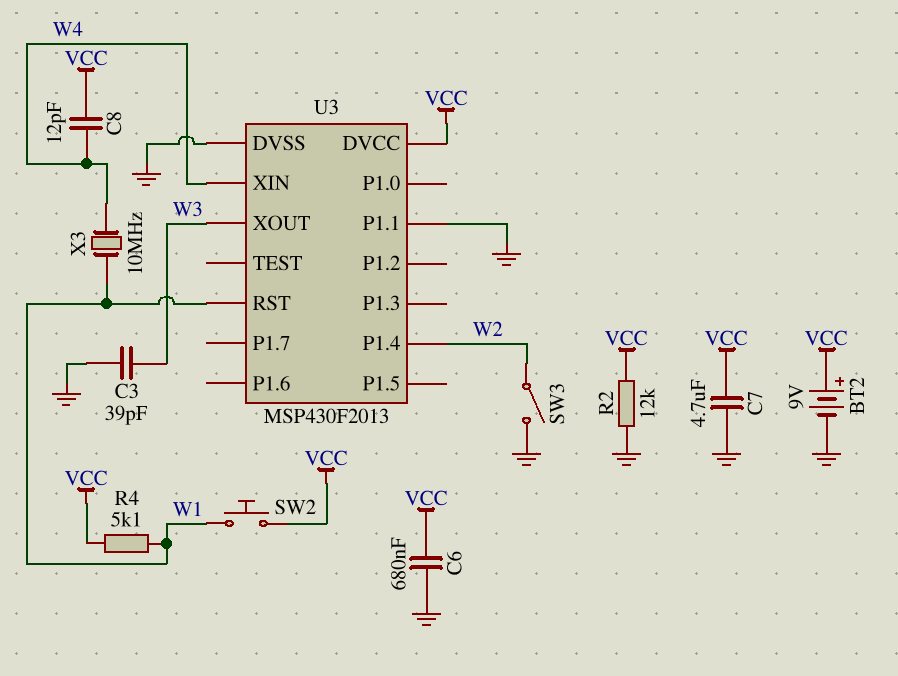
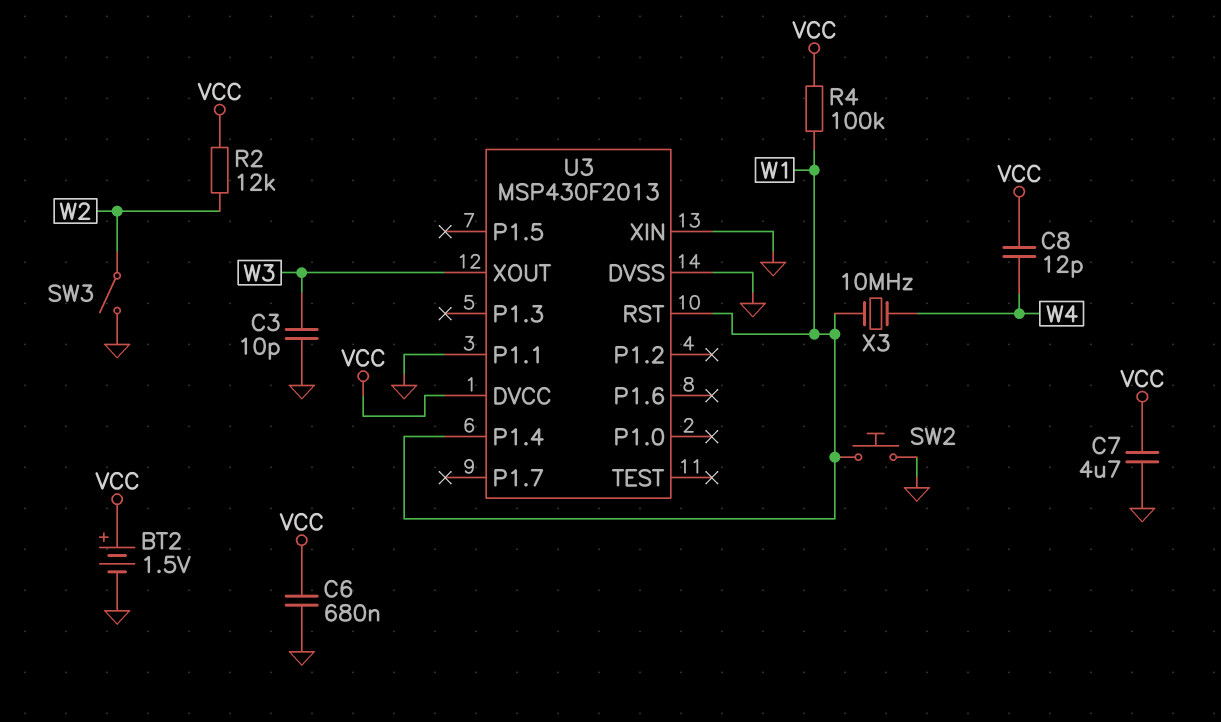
BT2: 9V (plus VCC, minus GND) -> 1.5V (plus VCC, minus GND)
C3: 39pF (GND, W3) -> 10pF (GND, W3)
R2: 12k (GND, VCC) -> 12k (VCC, W2)
R4: 5.1k (VCC, W1) -> 100k (VCC, W1)
SW2: button (VCC, W1) -> button (GND, W1)
U3 pin P1.4: W2 -> W1
U3 pin XIN: W4 -> GND

